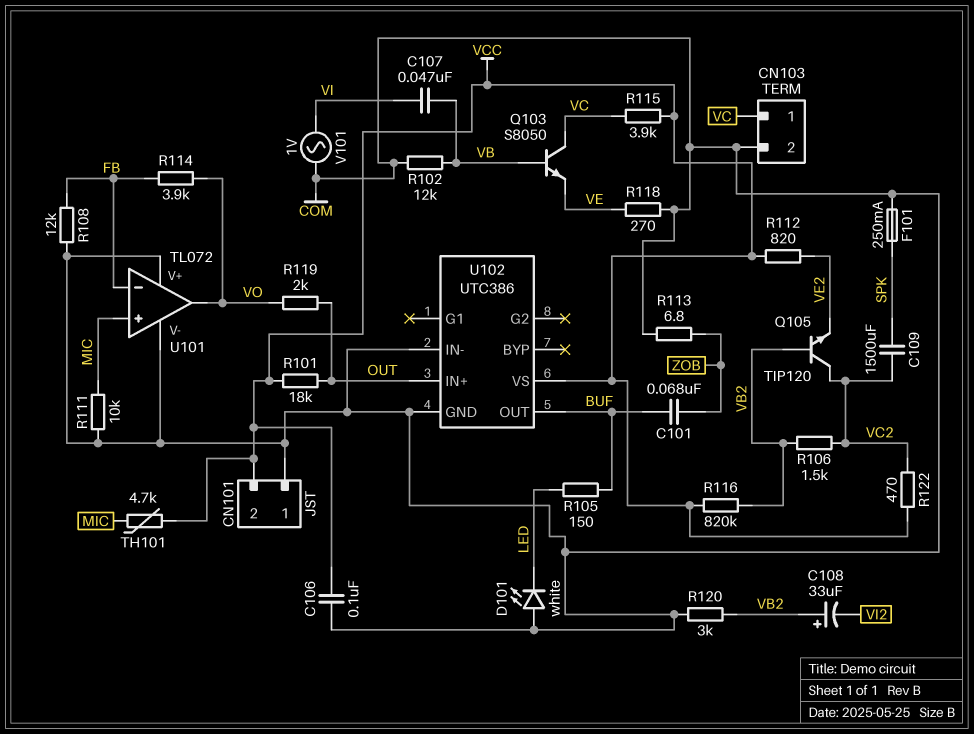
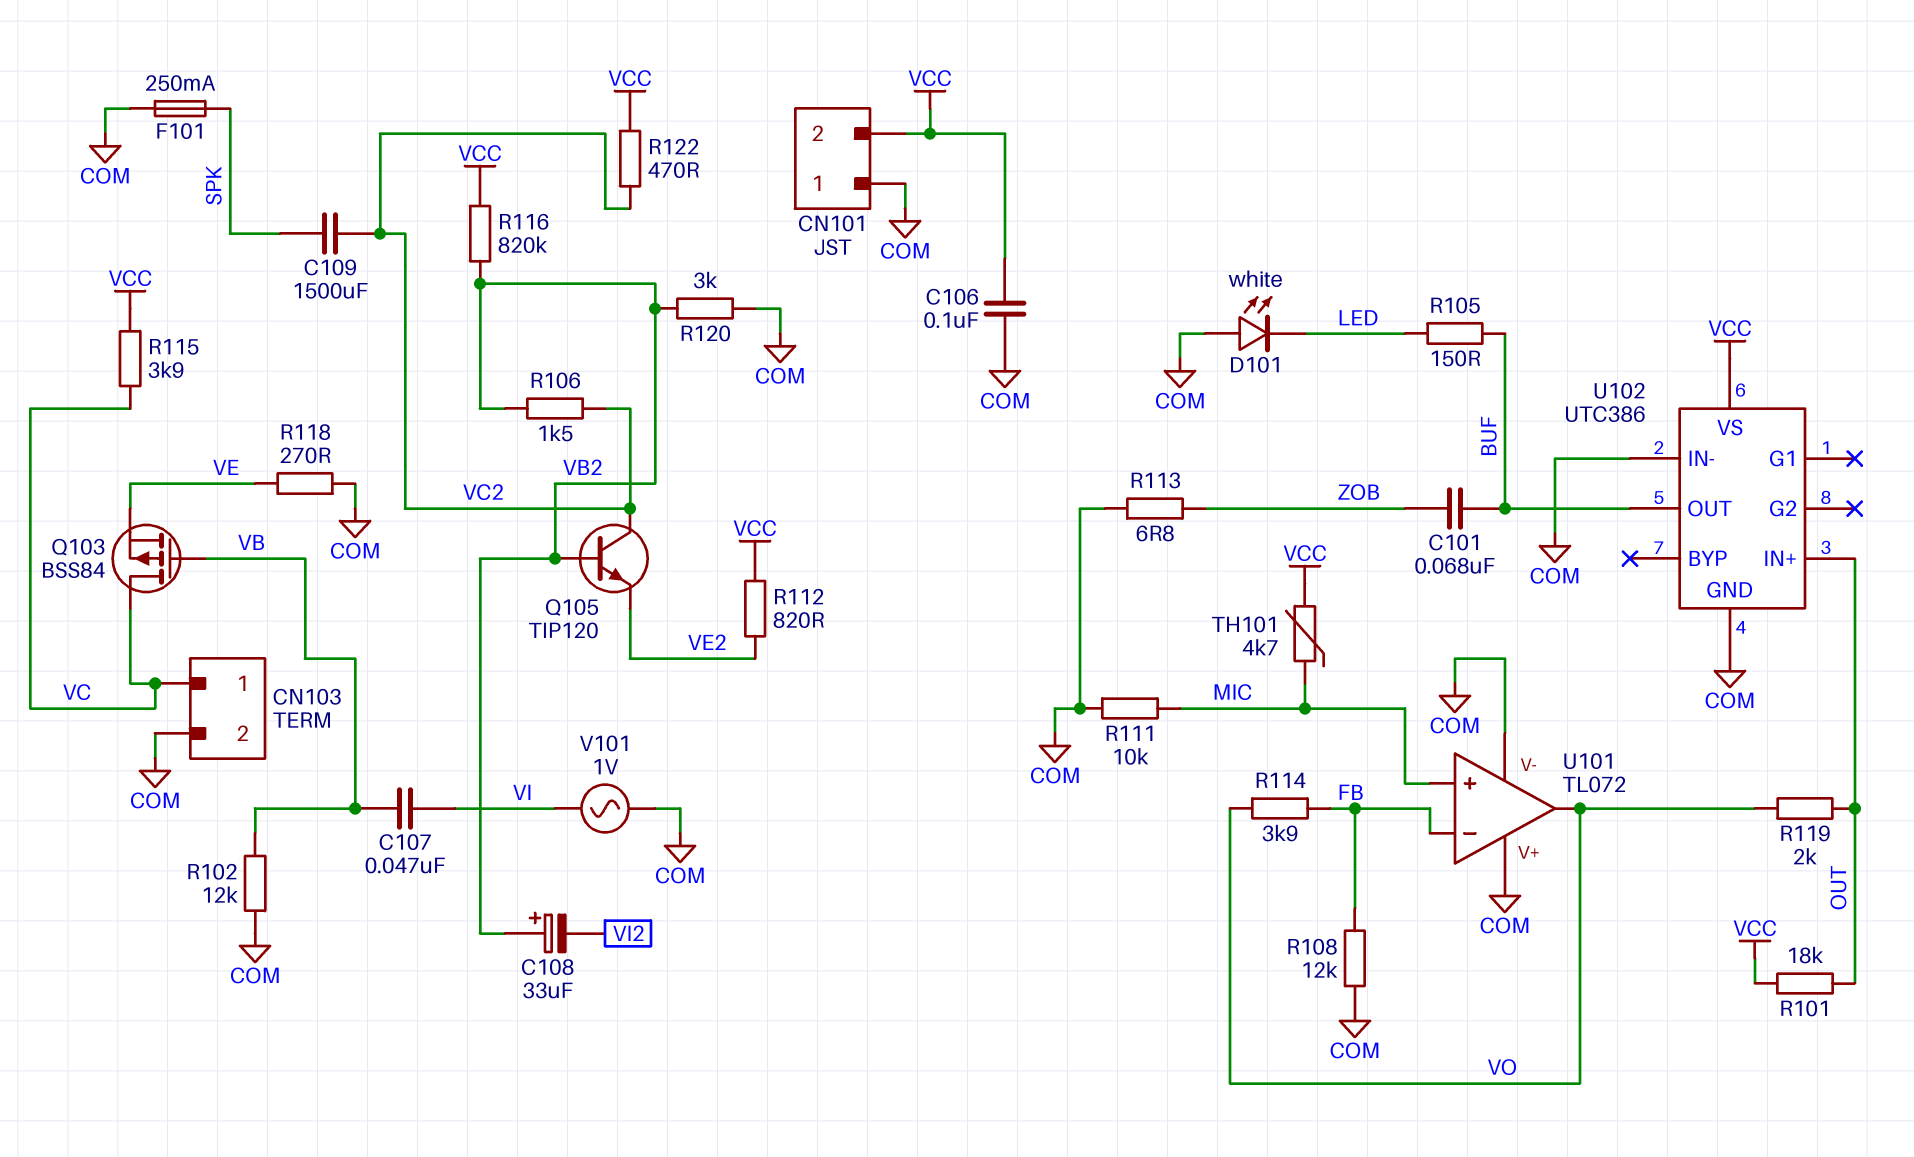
Q103: NPN S8050 (B VB, C VC, E VE) -> PMOS BSS84 (G VB, D VC, S VE)

